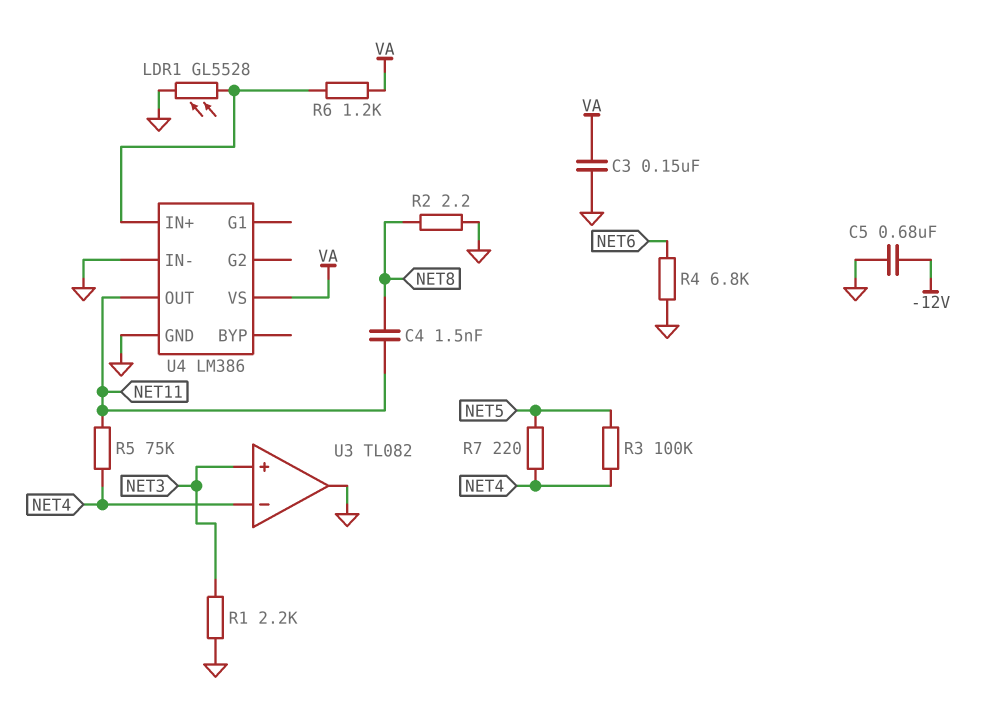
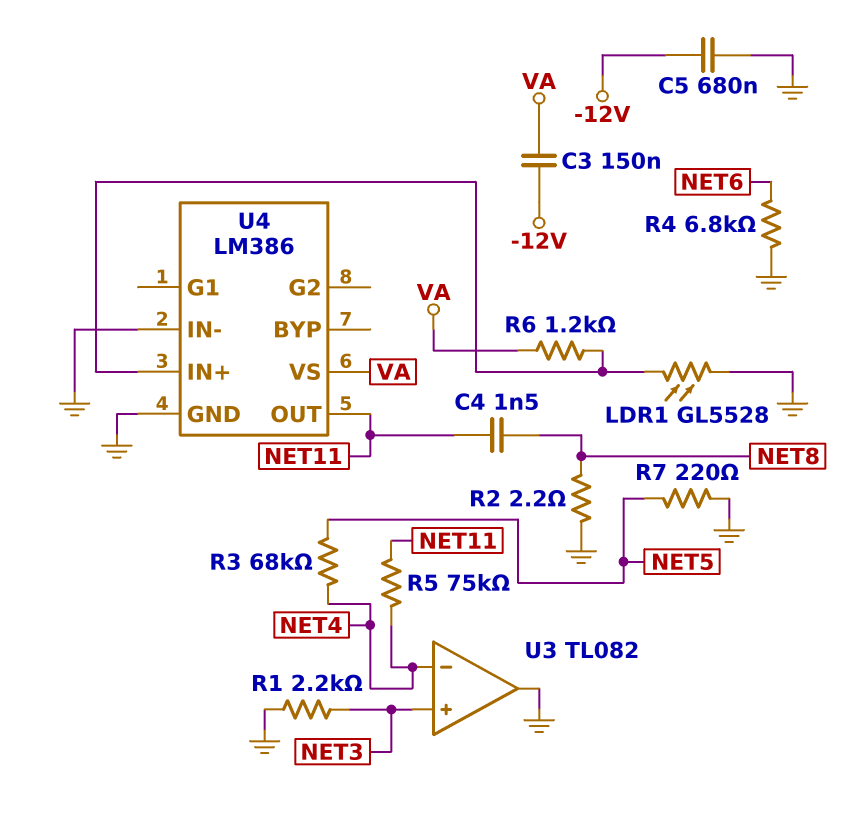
C3: 150nF (GND, VA) -> 150nF (-12V, VA)
R3: 100k (NET4, NET5) -> 68k (NET4, NET5)
R7: 220 (NET4, NET5) -> 220 (GND, NET5)

